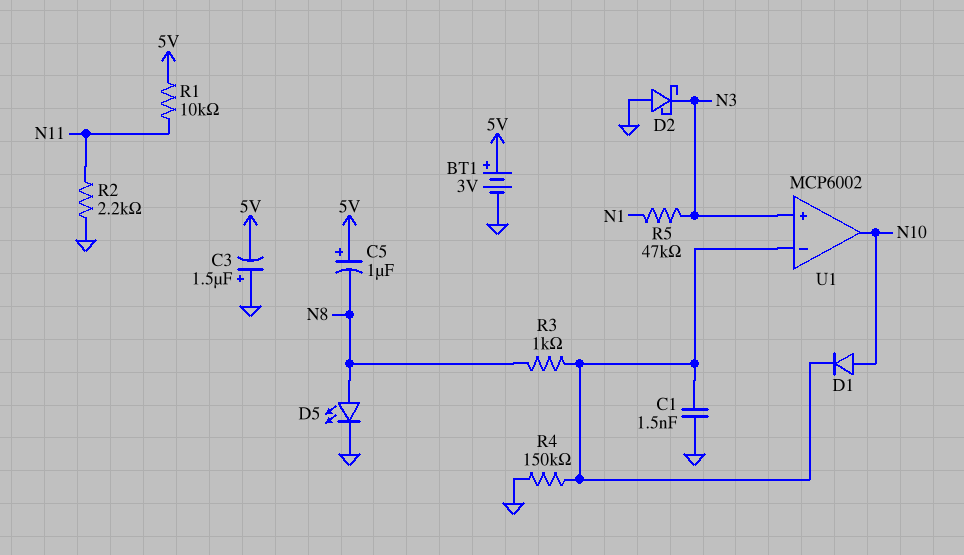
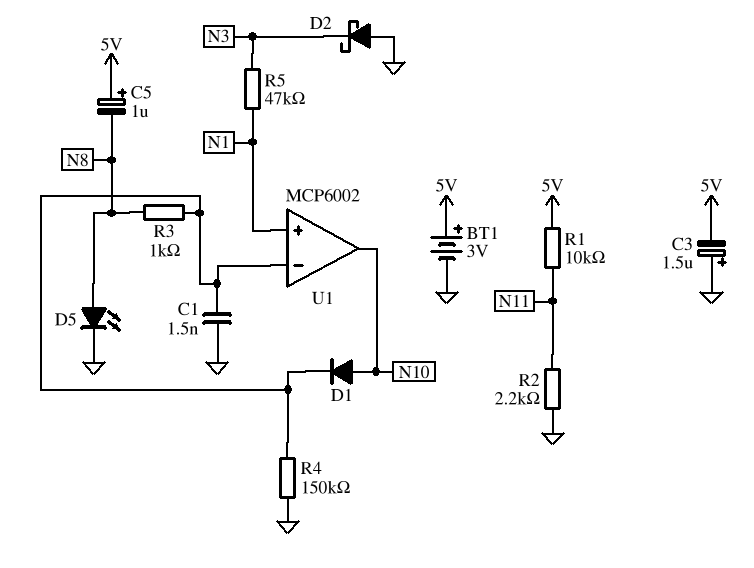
U1 pin in+: N3 -> N1

